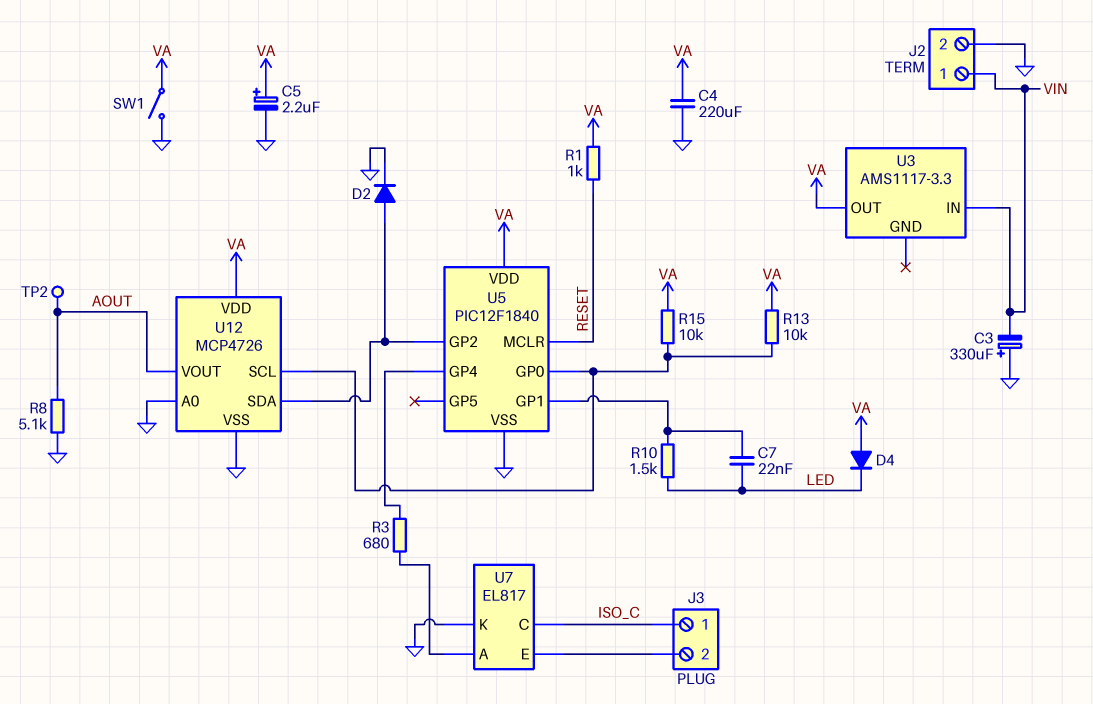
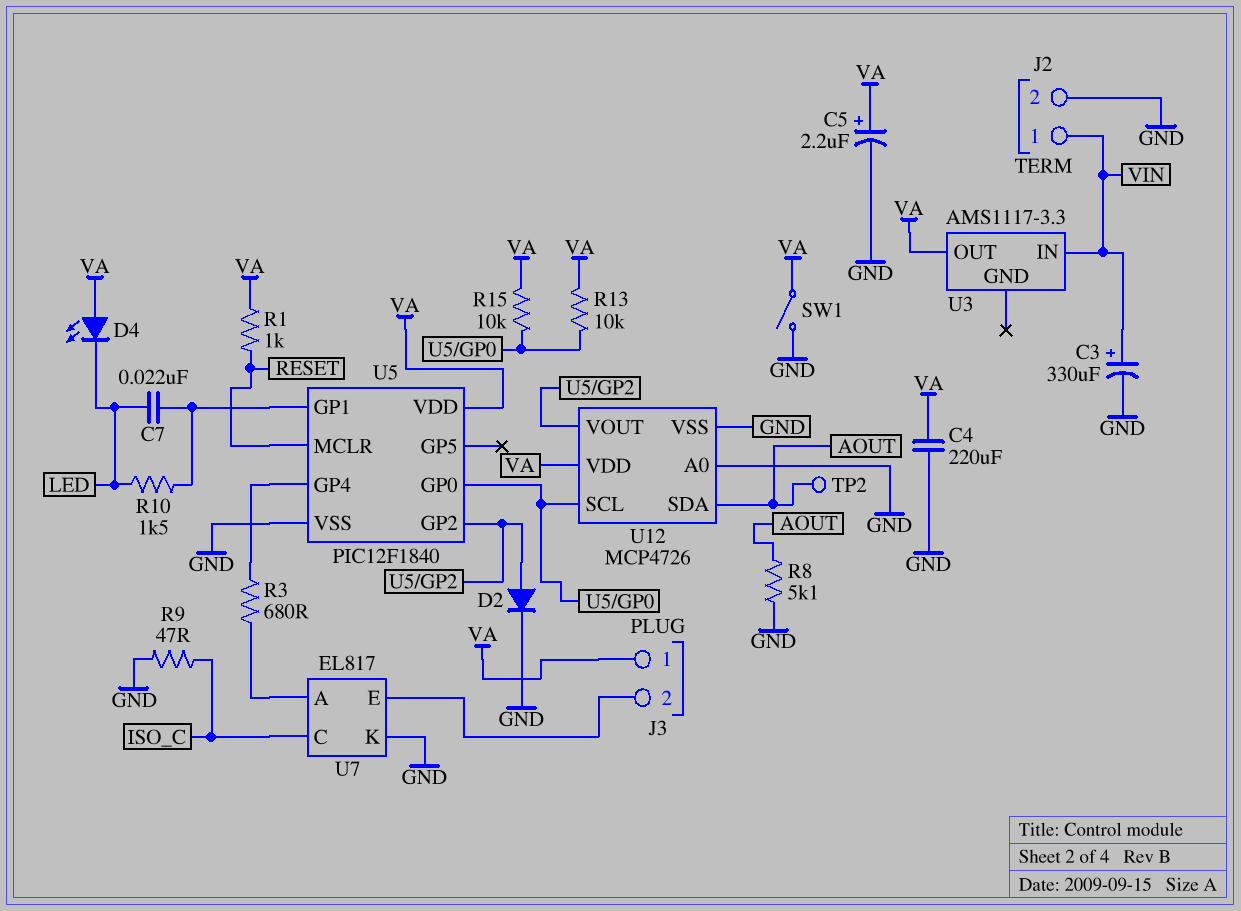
C3: 330uF (plus GND, minus VIN) -> 330uF (plus VIN, minus GND)
D4: diode (A VA, K LED) -> LED (A VA, K LED)
J3 pin 1: ISO_C -> VA
R9: none -> 47 (GND, ISO_C)
U12 pin SDA: U5/GP2 -> AOUT
U12 pin VOUT: AOUT -> U5/GP2

